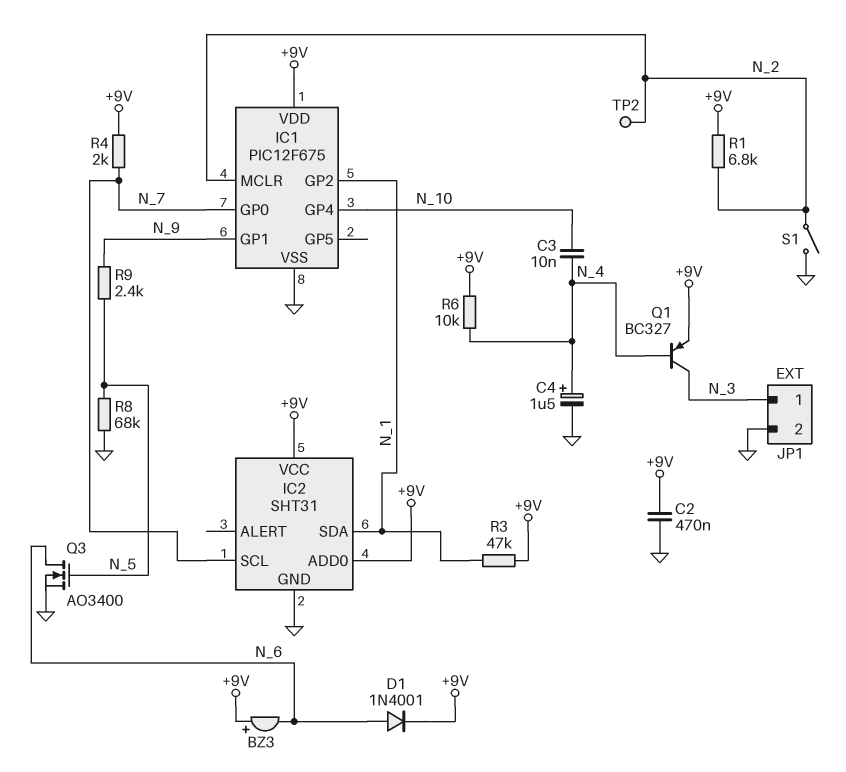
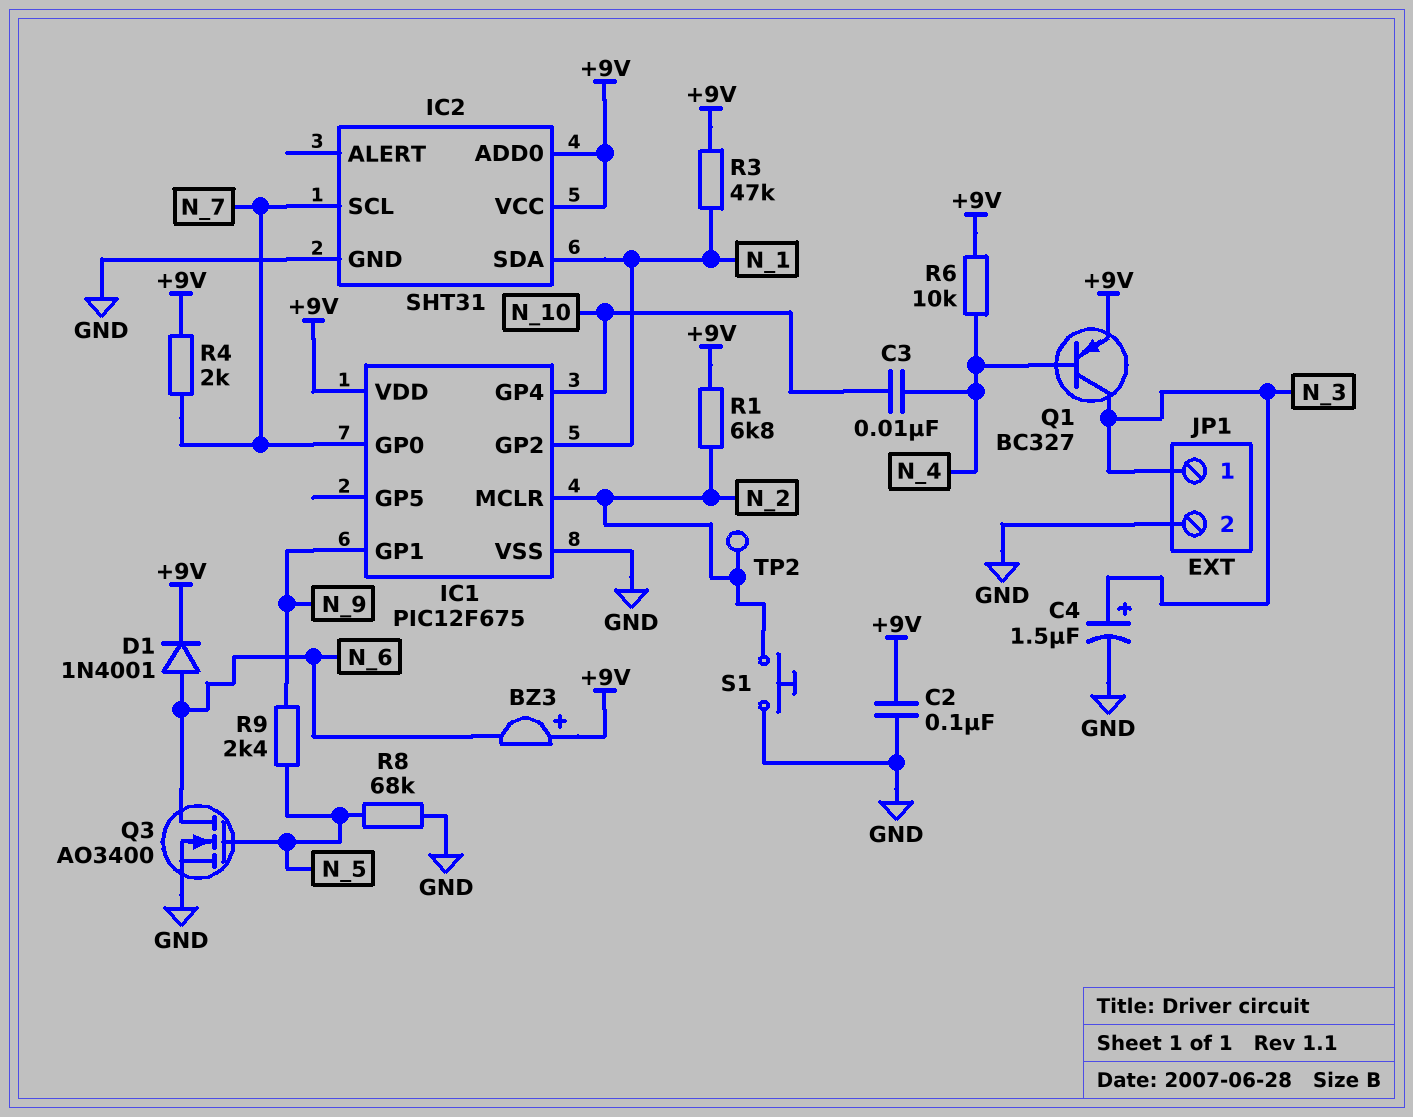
C2: 470nF (+9V, GND) -> 100nF (+9V, GND)
C4: 1.5uF (plus N_4, minus GND) -> 1.5uF (plus N_3, minus GND)
S1: switch (GND, N_2) -> button (GND, N_2)

